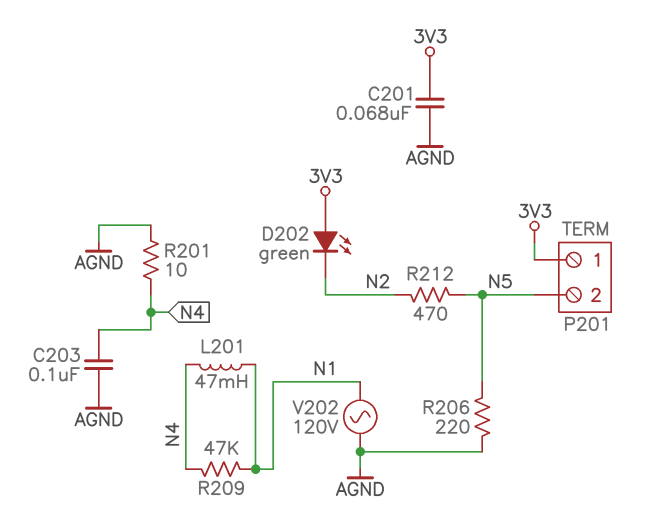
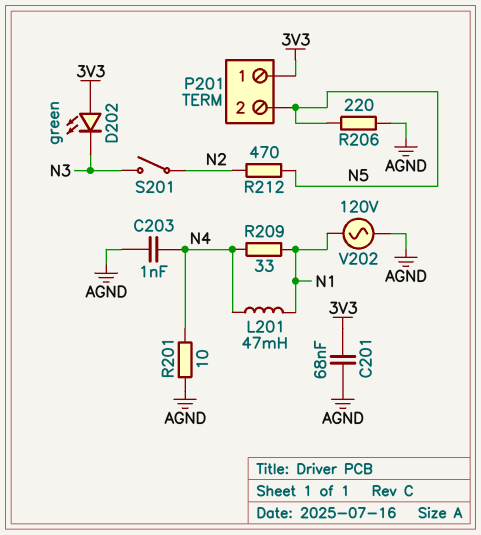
C203: 100nF (AGND, N4) -> 1nF (AGND, N4)
D202: LED green (A 3V3, K N2) -> LED green (A 3V3, K N3)
R209: 47k (N1, N4) -> 33 (N1, N4)
S201: none -> switch (N2, N3)

